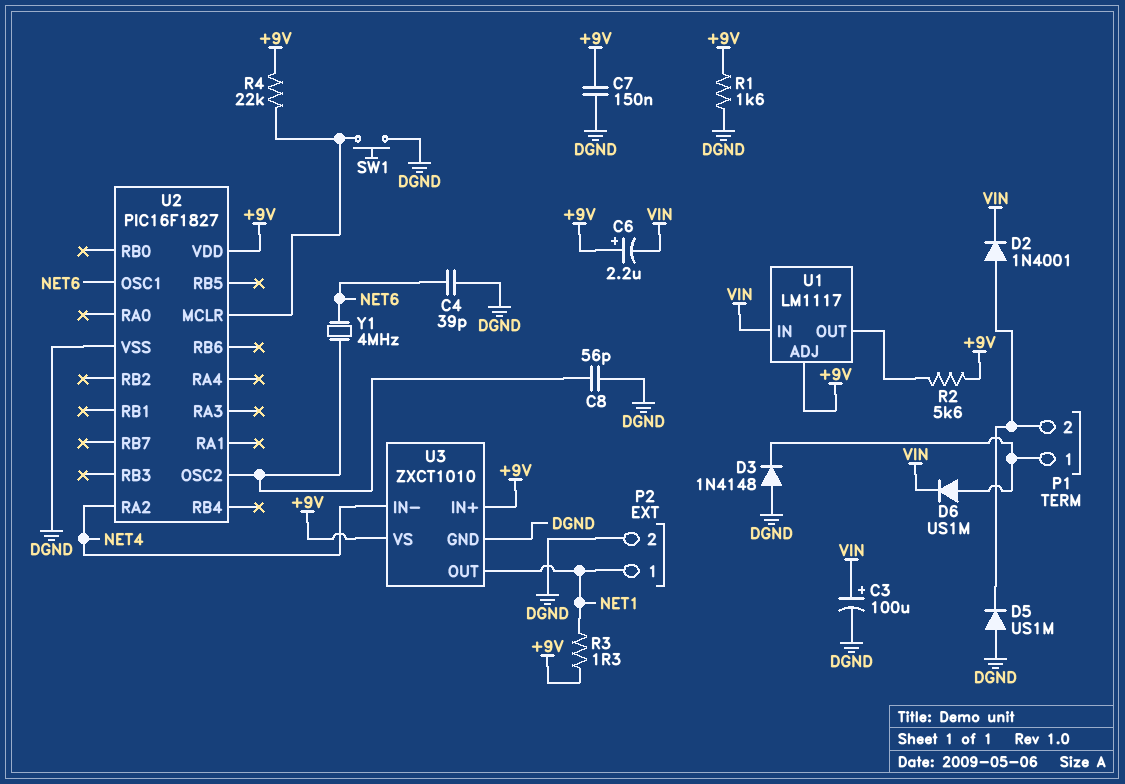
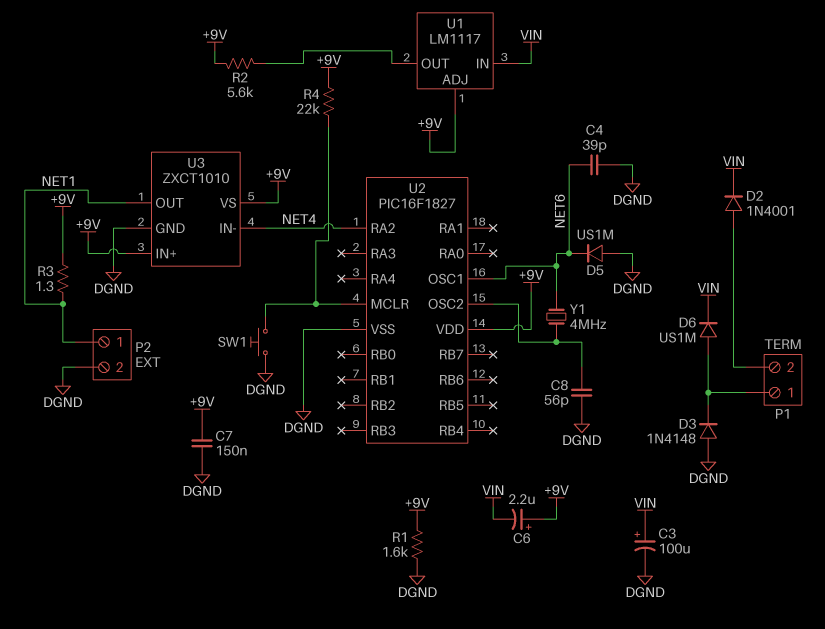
D5: diode US1M (A DGND, K P1/2) -> diode US1M (A DGND, K NET6)

